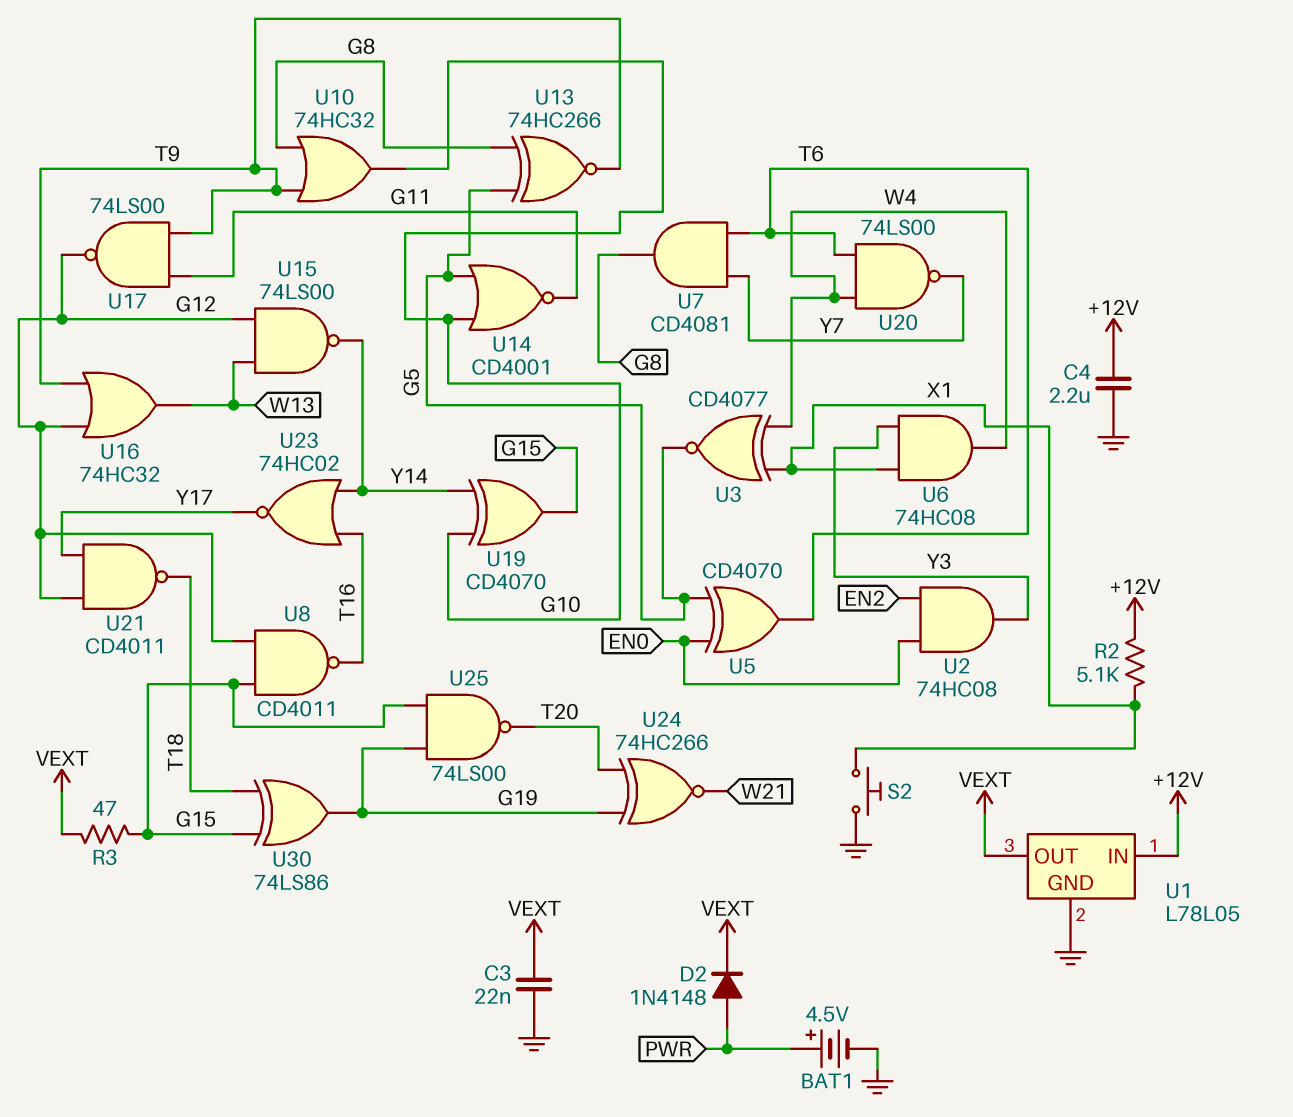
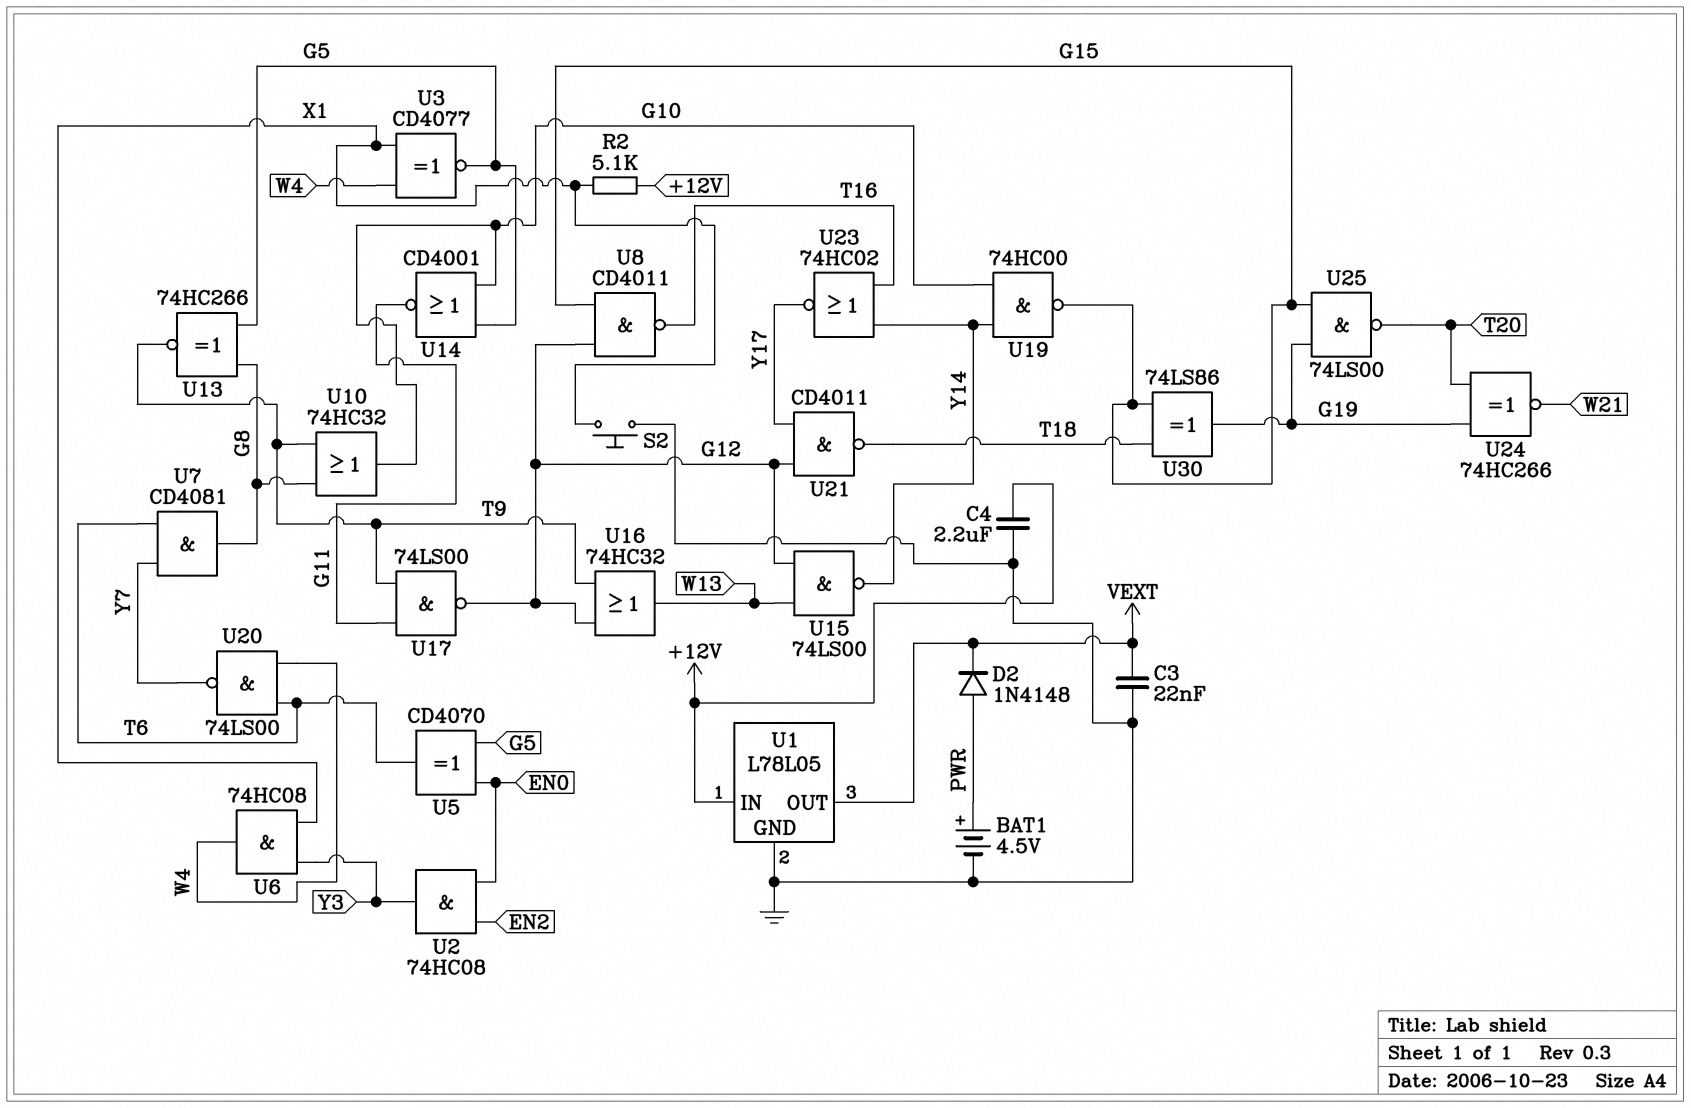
R3: 47 (G15, VEXT) -> none
U19: XOR CD4070 (in G10, in Y14, out G15) -> NAND 74HC00 (in G10, in Y14, out G15)

